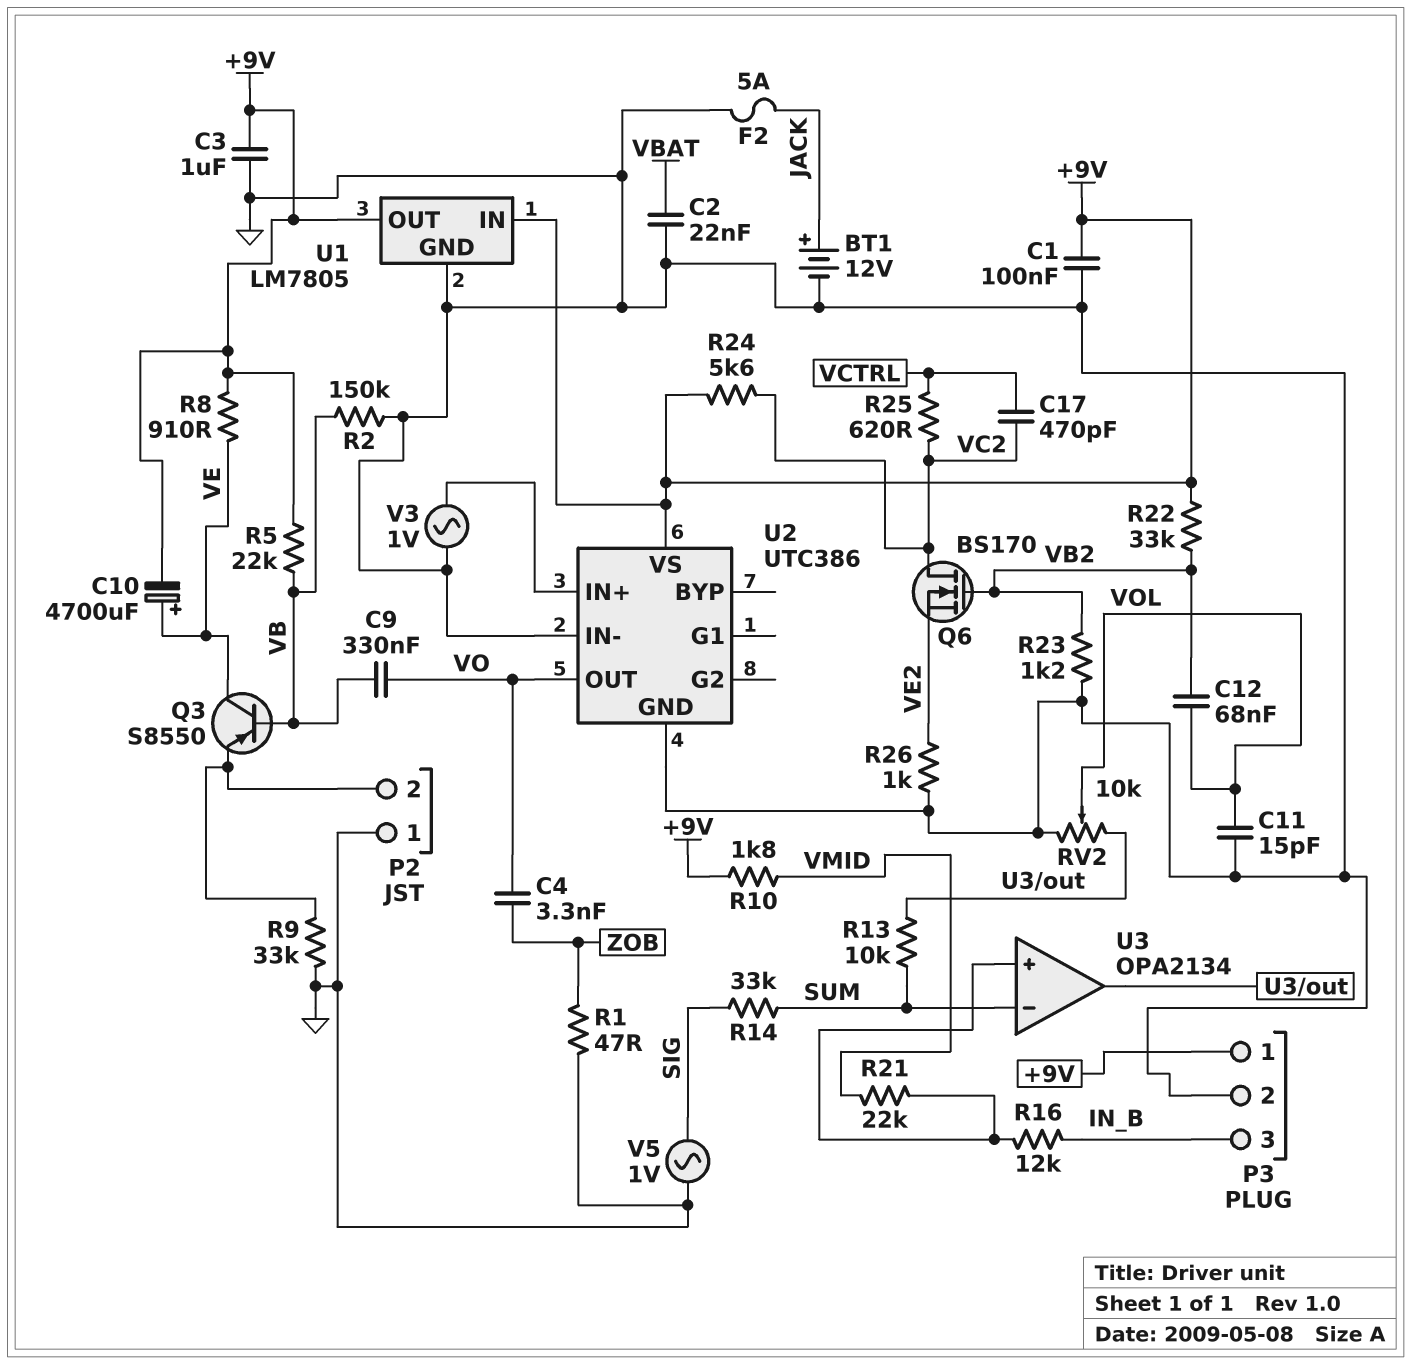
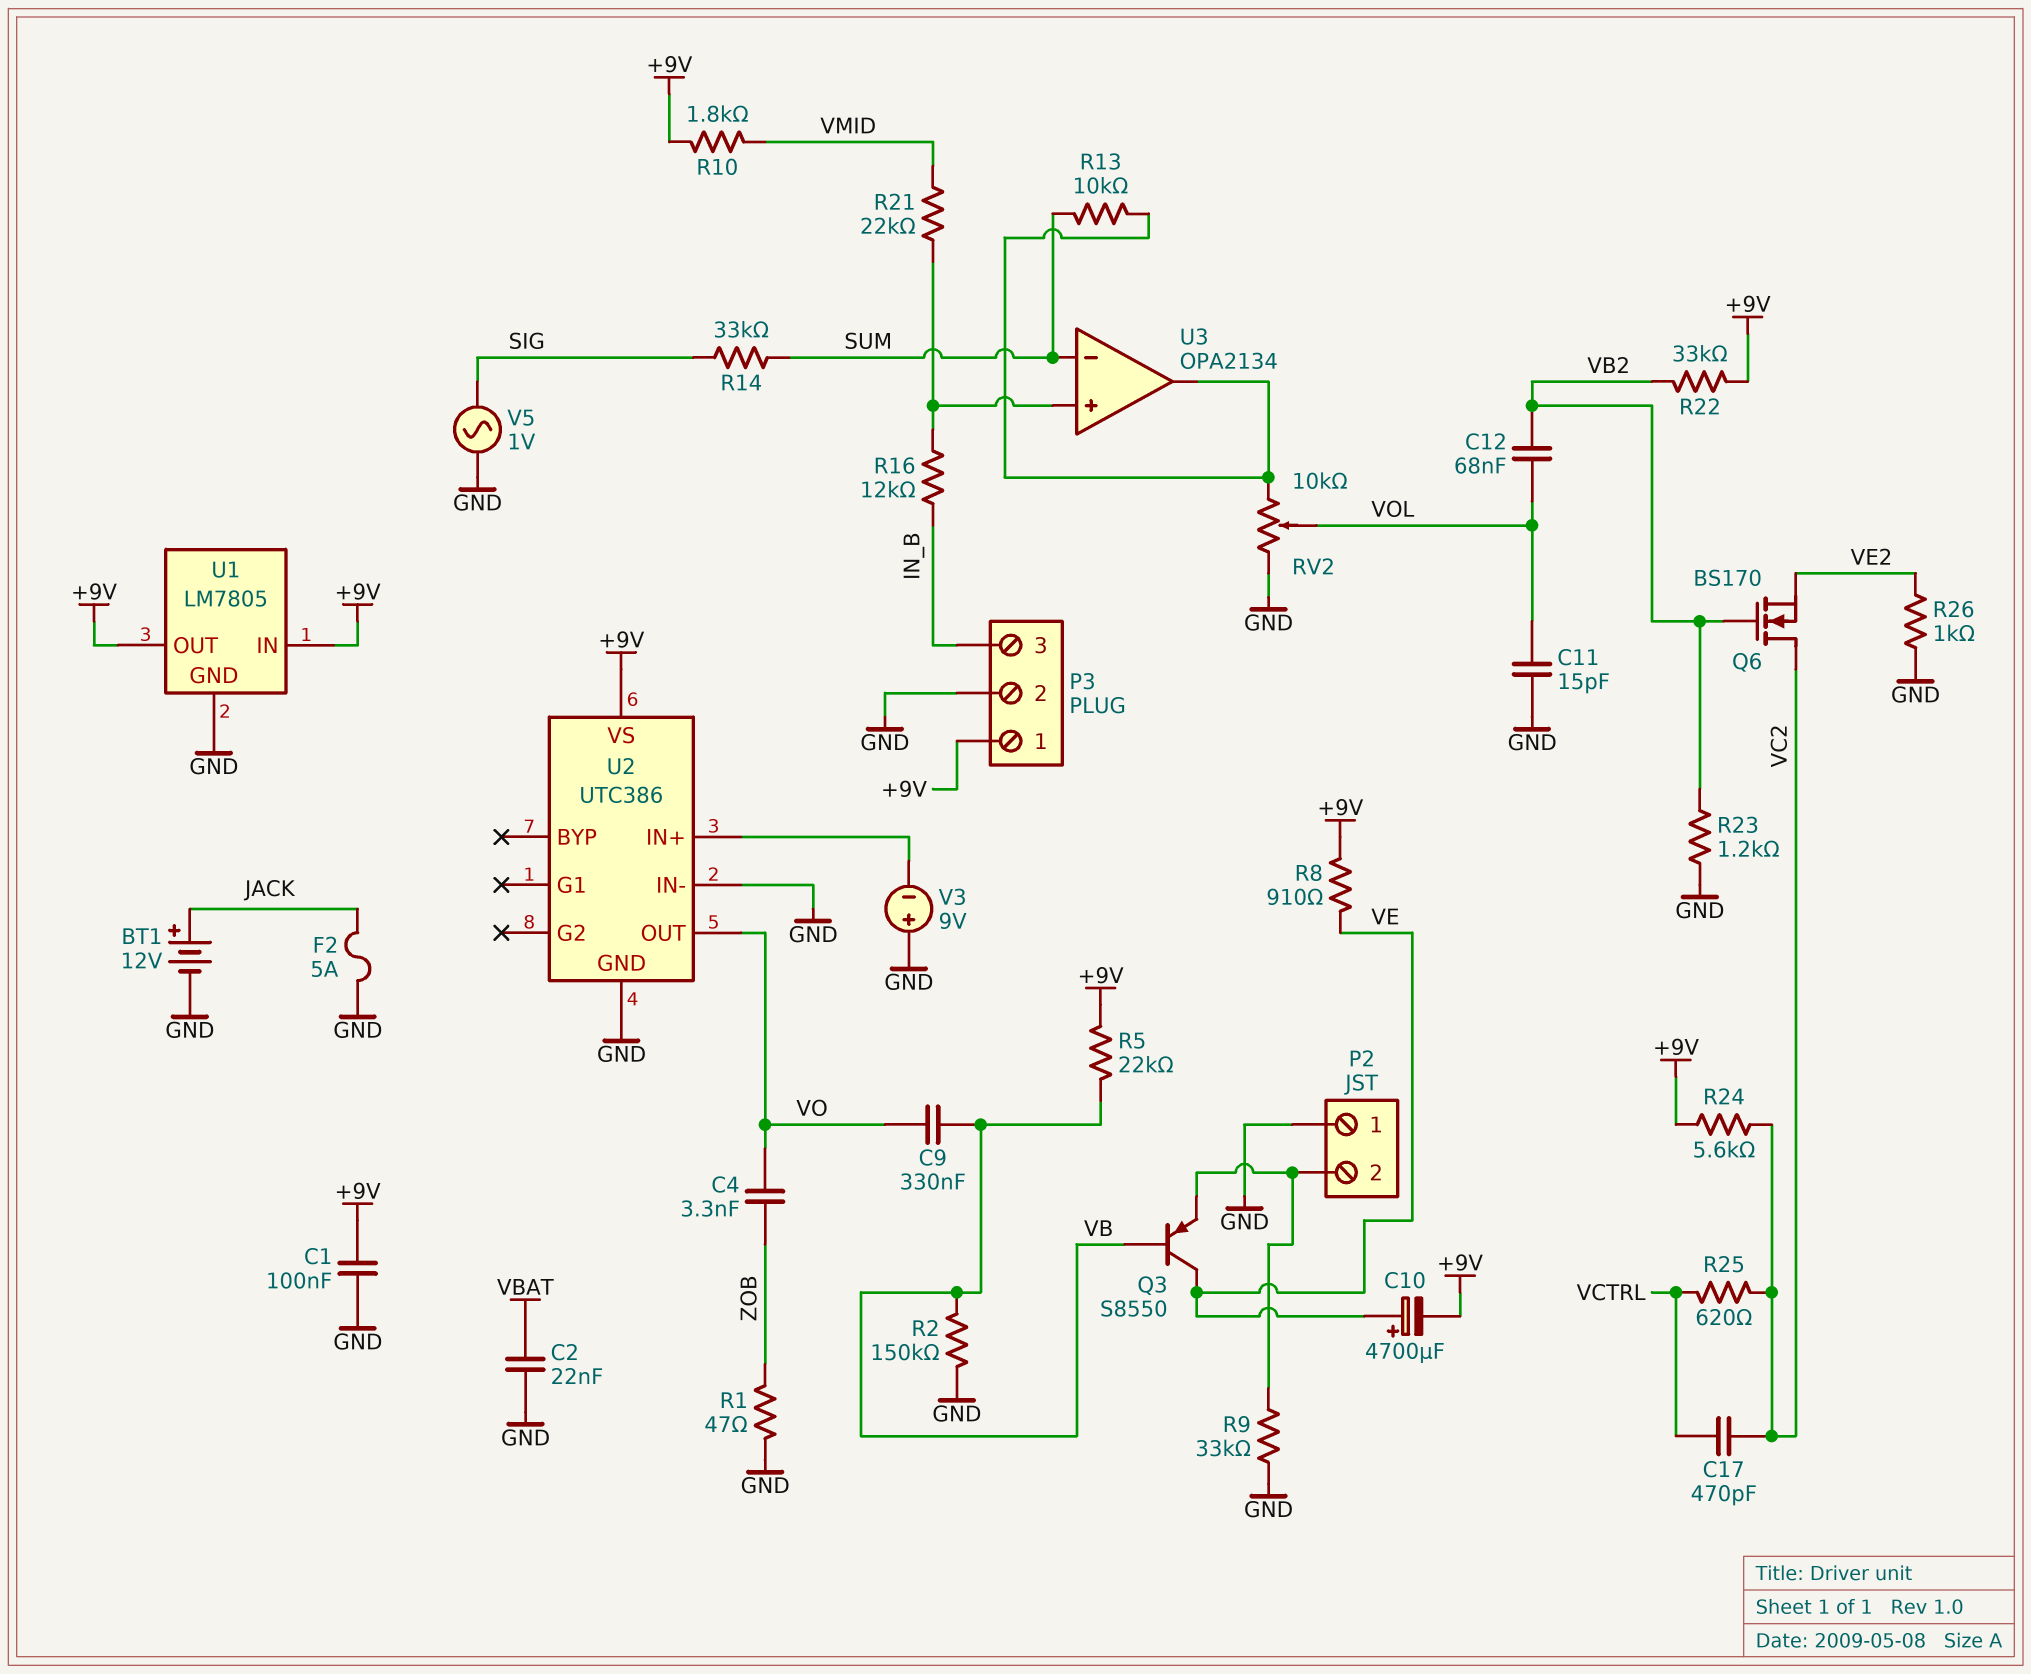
C3: 1uF (+9V, GND) -> none
V3: AC 1V (GND, U2/IN+) -> 9V (plus GND, minus U2/IN+)

